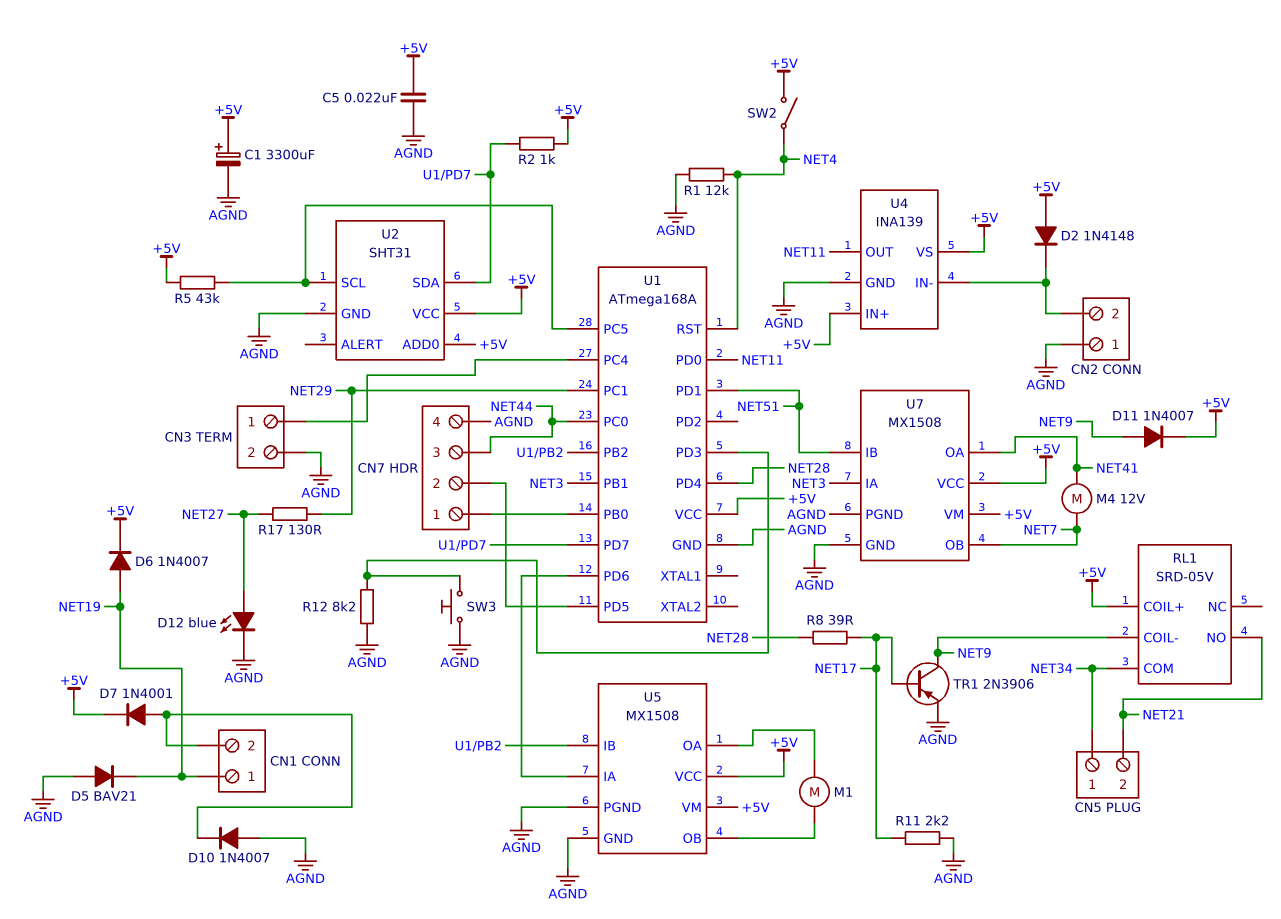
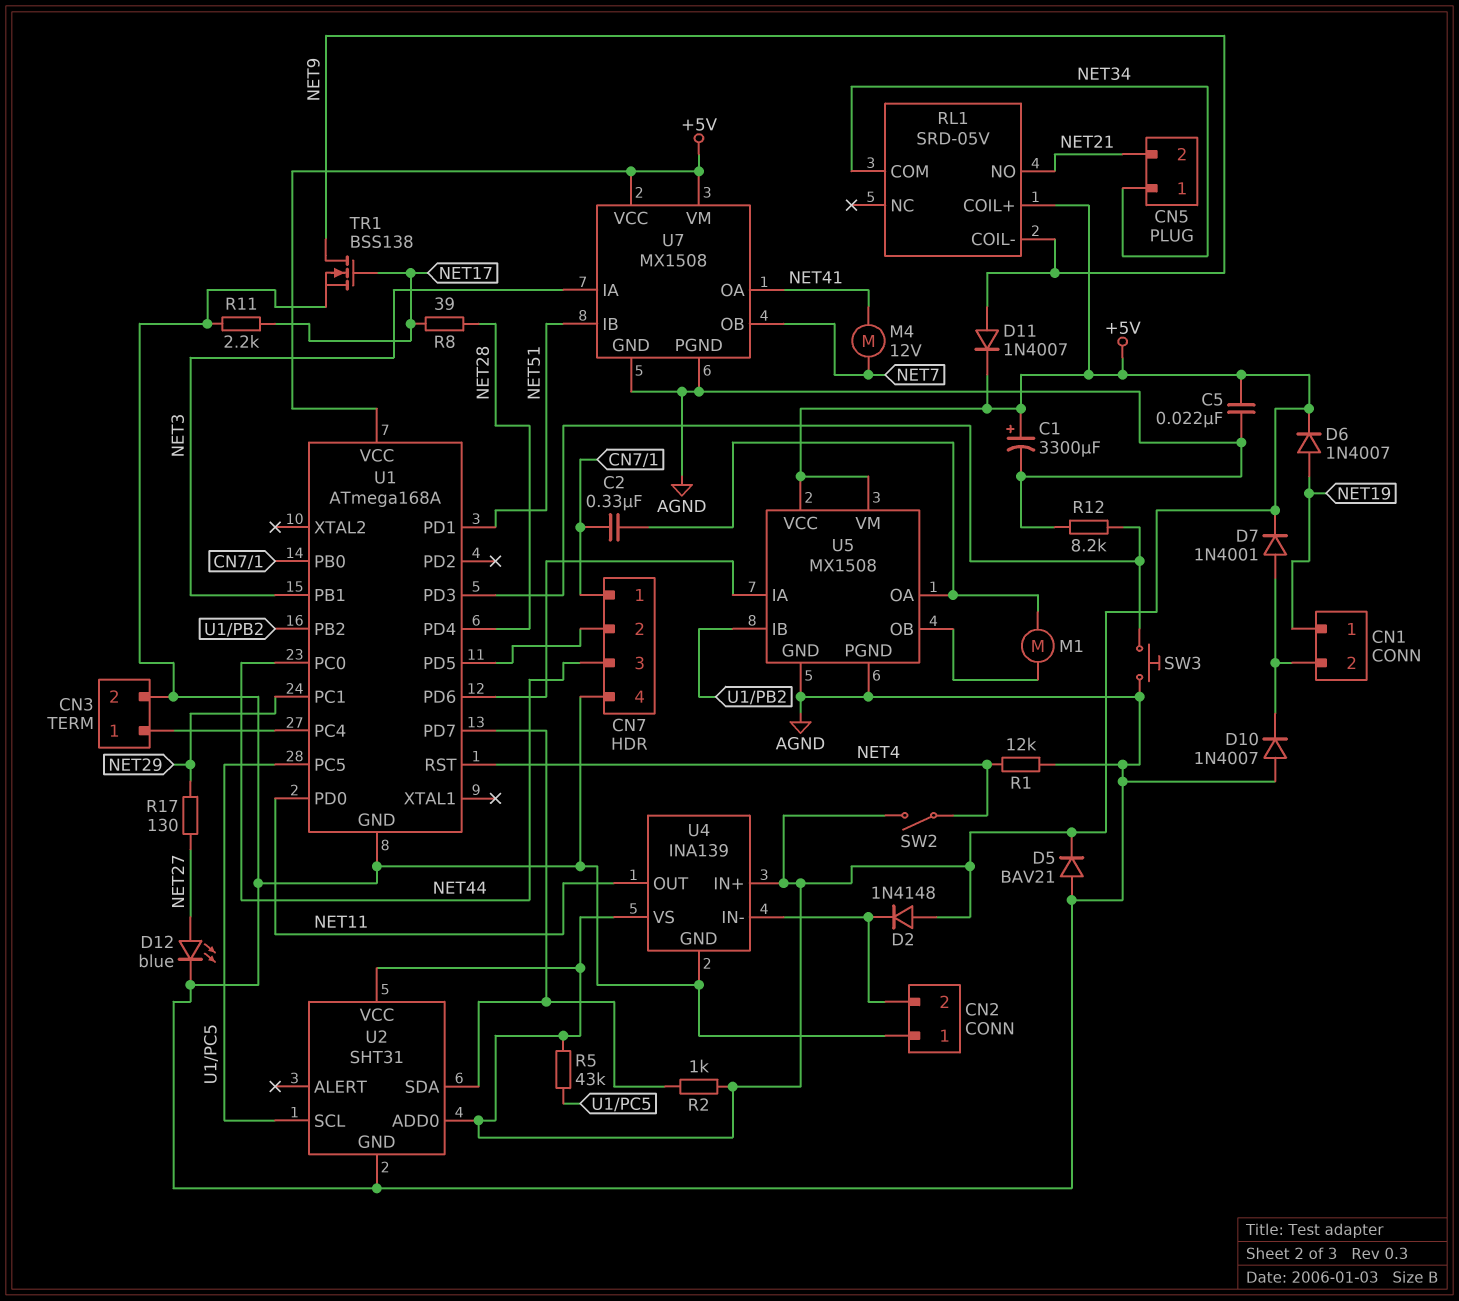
C2: none -> 330nF (CN7/1, U5/OA)
D5: diode BAV21 (A AGND, K NET19) -> diode BAV21 (A AGND, K +5V)
TR1: PNP 2N3906 (B NET17, C NET9, E AGND) -> NMOS BSS138 (G NET17, D NET9, S AGND)

